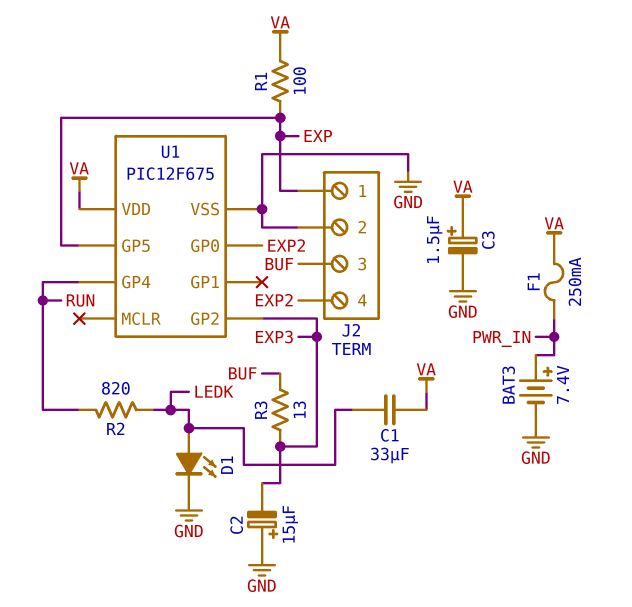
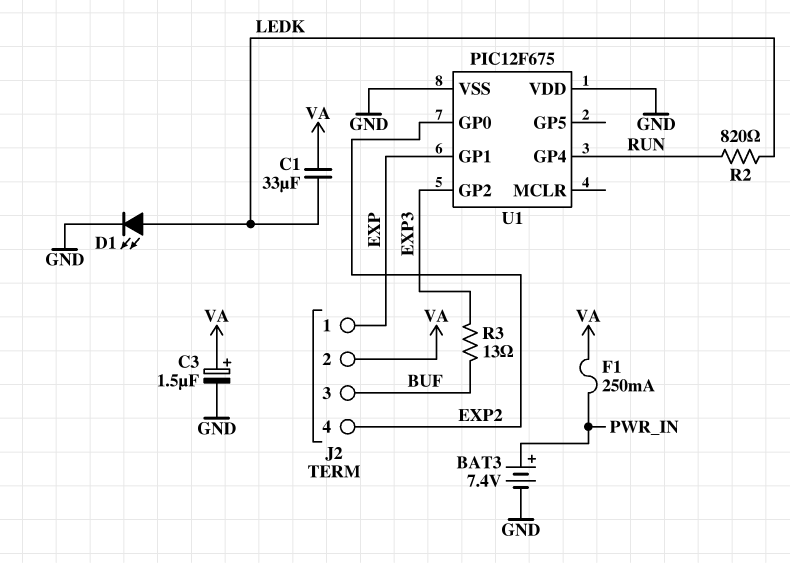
C2: 15uF (plus GND, minus EXP3) -> none
J2 pin 2: GND -> VA
R1: 100 (EXP, VA) -> none
U1 pin GP1: none -> EXP
U1 pin GP5: EXP -> none
U1 pin VDD: VA -> GND

